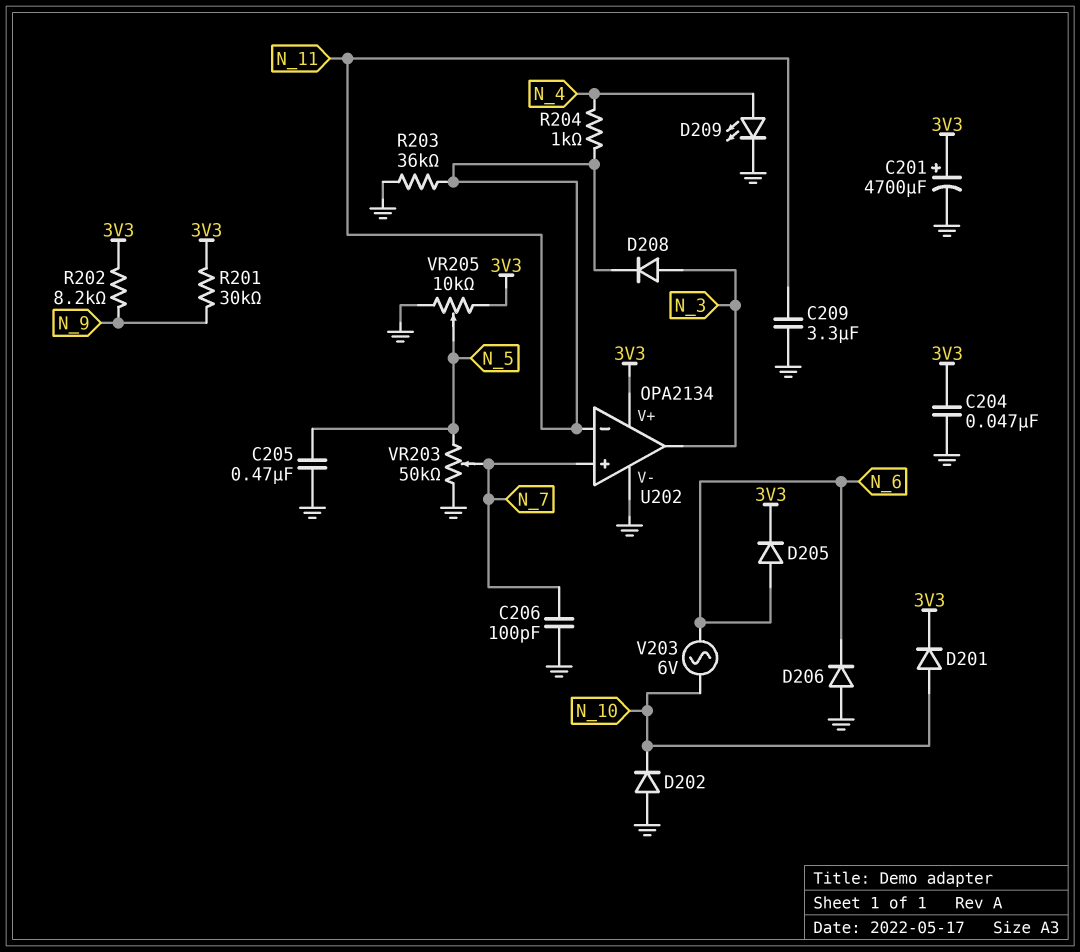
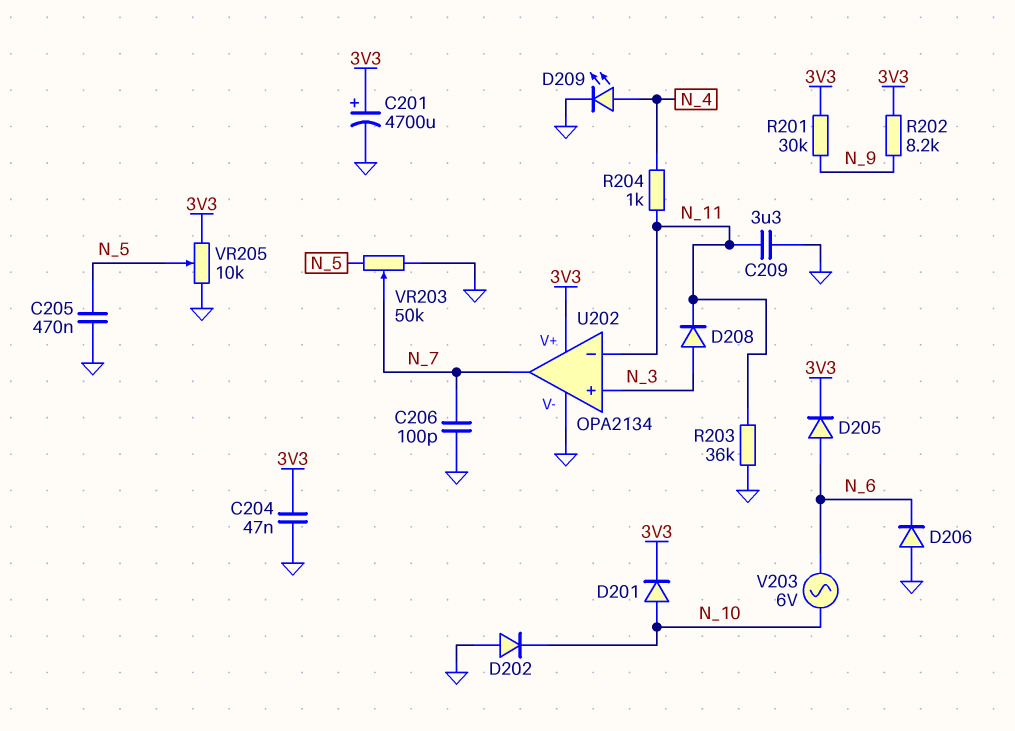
U202 pin in+: N_7 -> N_3
U202 pin out: N_3 -> N_7

